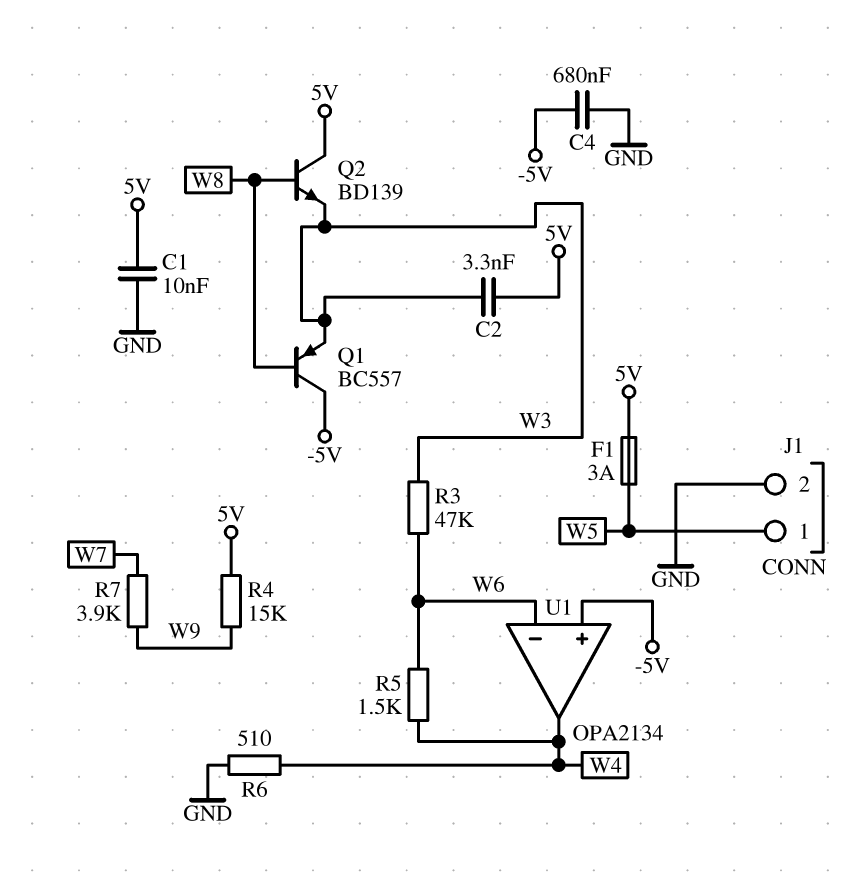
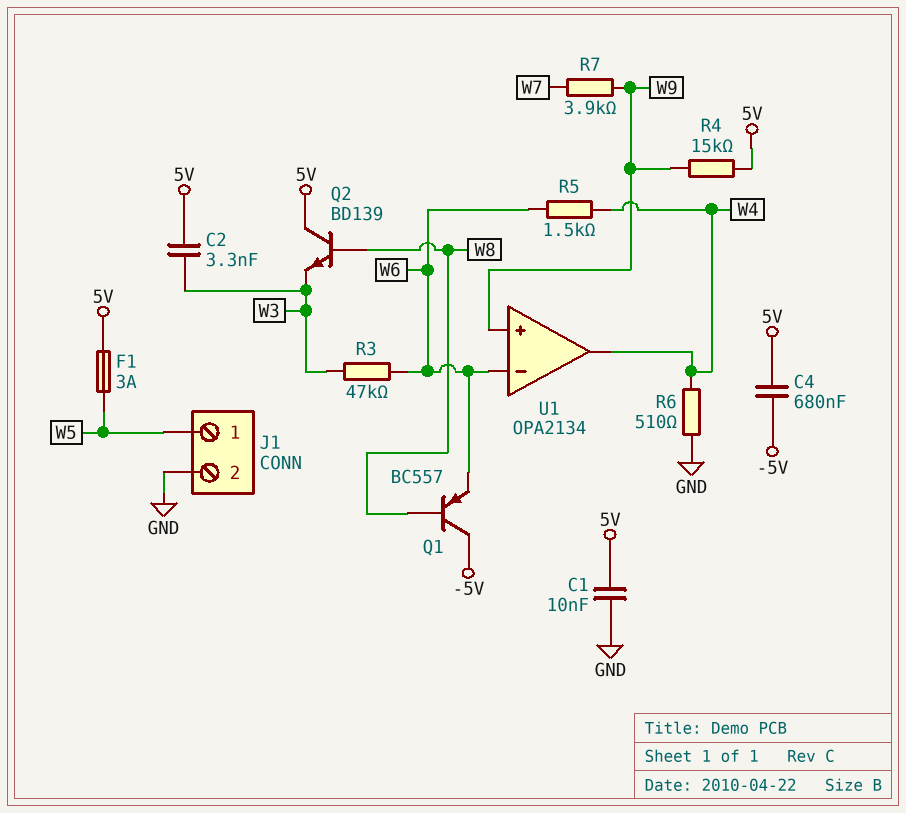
C4: 680nF (-5V, GND) -> 680nF (-5V, 5V)
Q1: PNP BC557 (B W8, C -5V, E W3) -> PNP BC557 (B W8, C -5V, E W6)
U1 pin in+: -5V -> W9

